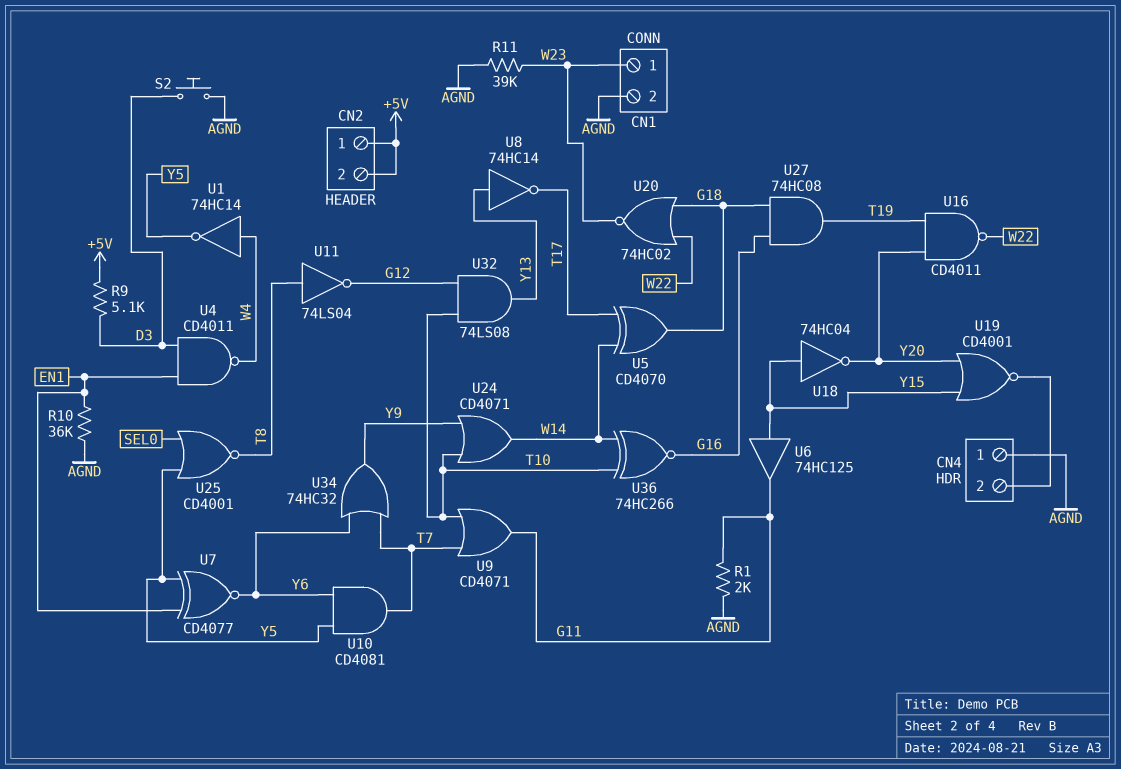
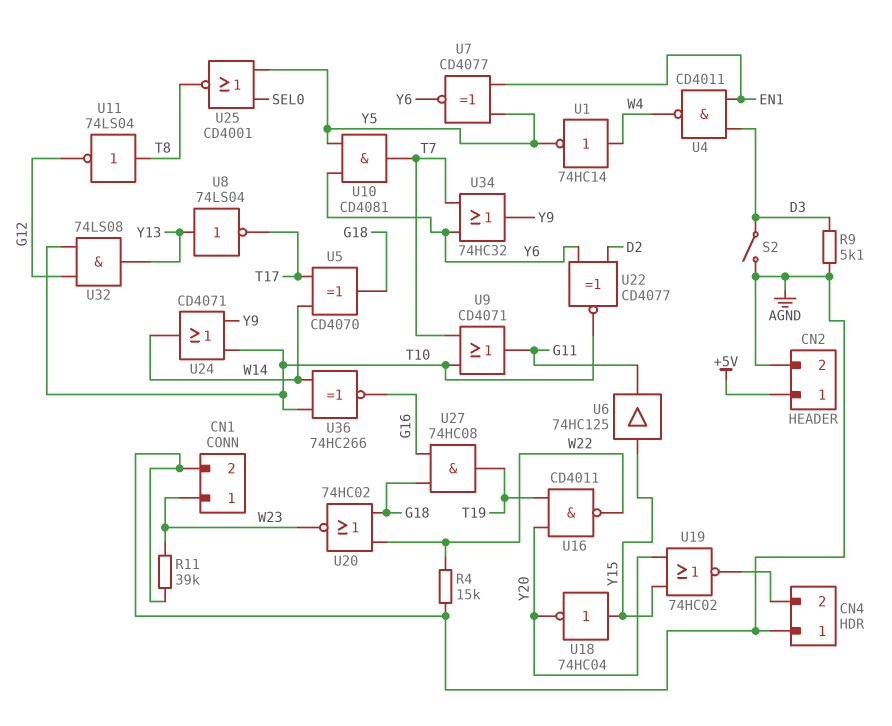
CN2 pin 2: +5V -> AGND
R1: 2k (AGND, G11) -> none
R4: none -> 15k (AGND, W22)
R9: 5.1k (+5V, D3) -> 5.1k (AGND, D3)
R10: 36k (AGND, EN1) -> none
S2: button (AGND, D3) -> switch (AGND, D3)
U8: NOT 74HC14 (in Y13, out T17) -> NOT 74LS04 (in Y13, out T17)
U19: NOR CD4001 (in Y15, in Y20, out CN4/2) -> NOR 74HC02 (in Y15, in Y20, out CN4/2)
U22: none -> XNOR CD4077 (in D2, in Y6, out T10)

